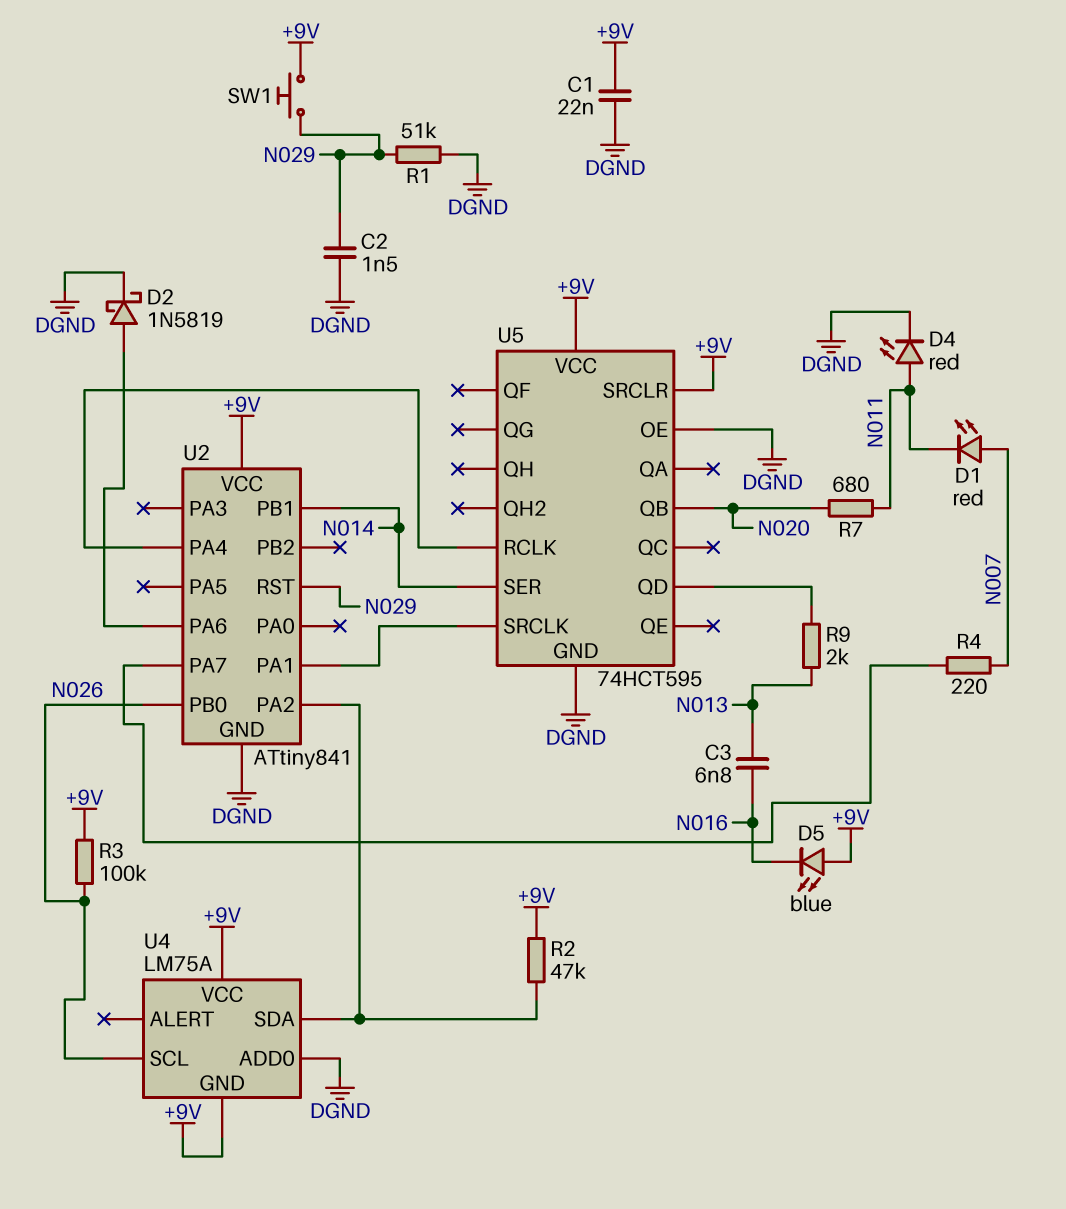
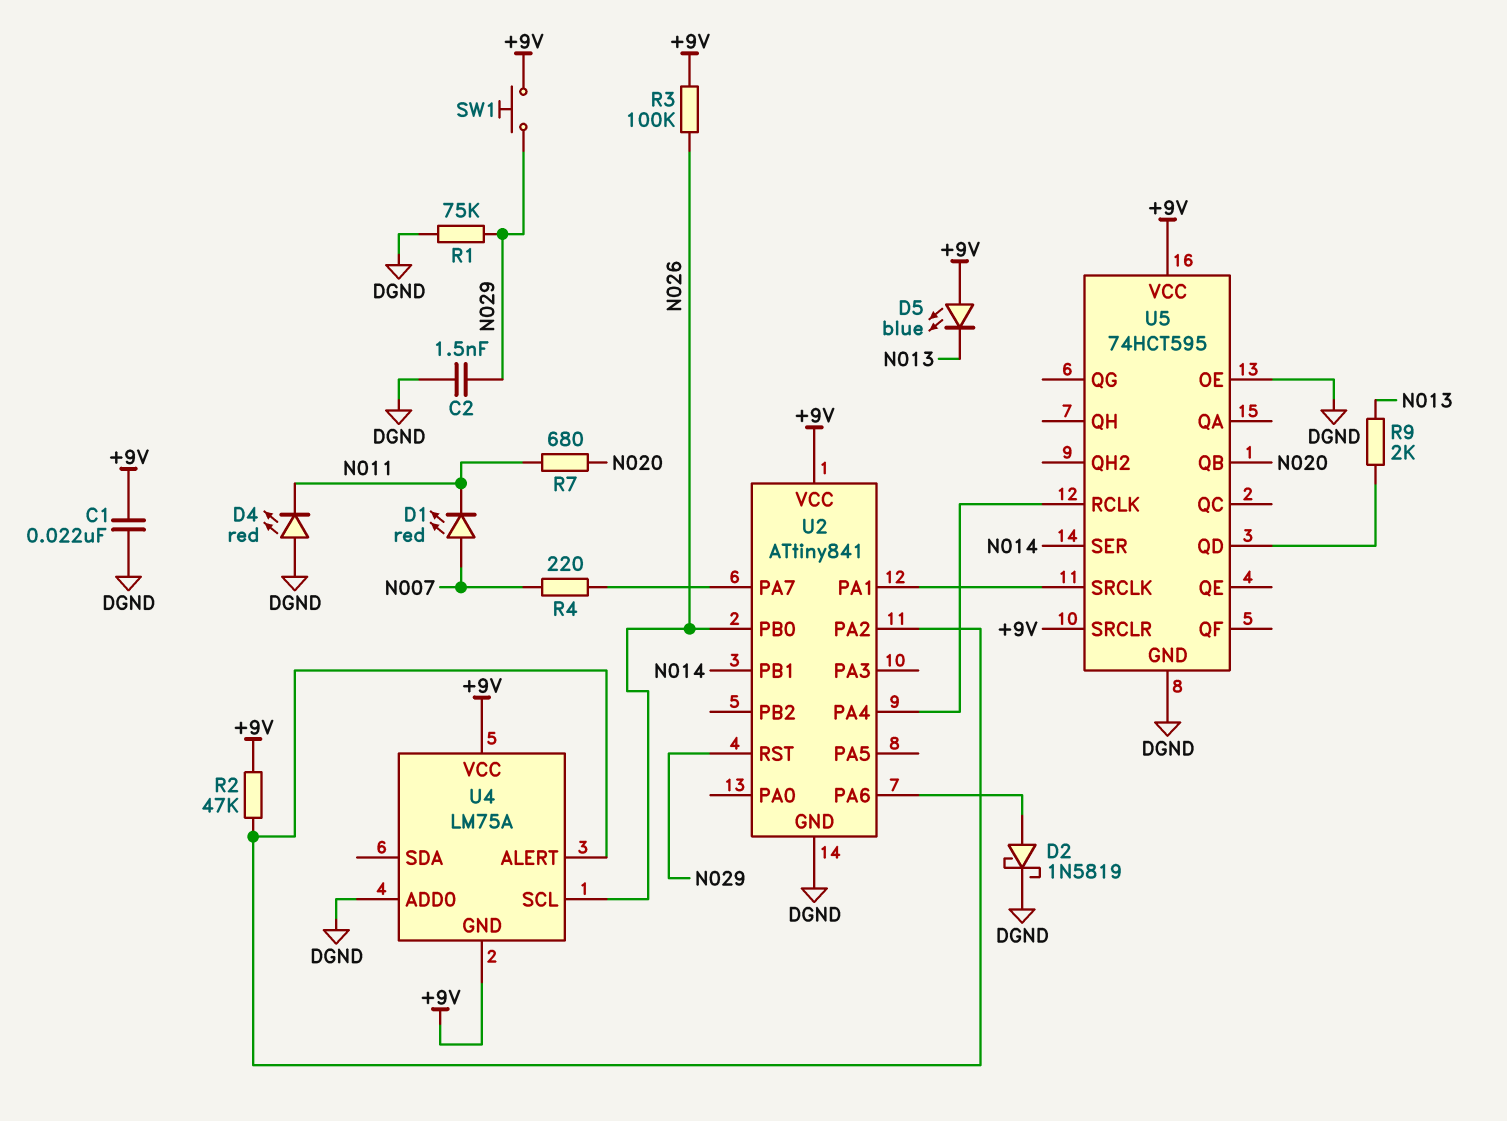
C3: 6.8nF (N013, N016) -> none
D4: LED red (A N011, K DGND) -> LED red (A DGND, K N011)
D5: LED blue (A +9V, K N016) -> LED blue (A +9V, K N013)
R1: 51k (DGND, N029) -> 75k (DGND, N029)
U4 pin ALERT: none -> U2/PA2
U4 pin SDA: U2/PA2 -> none

